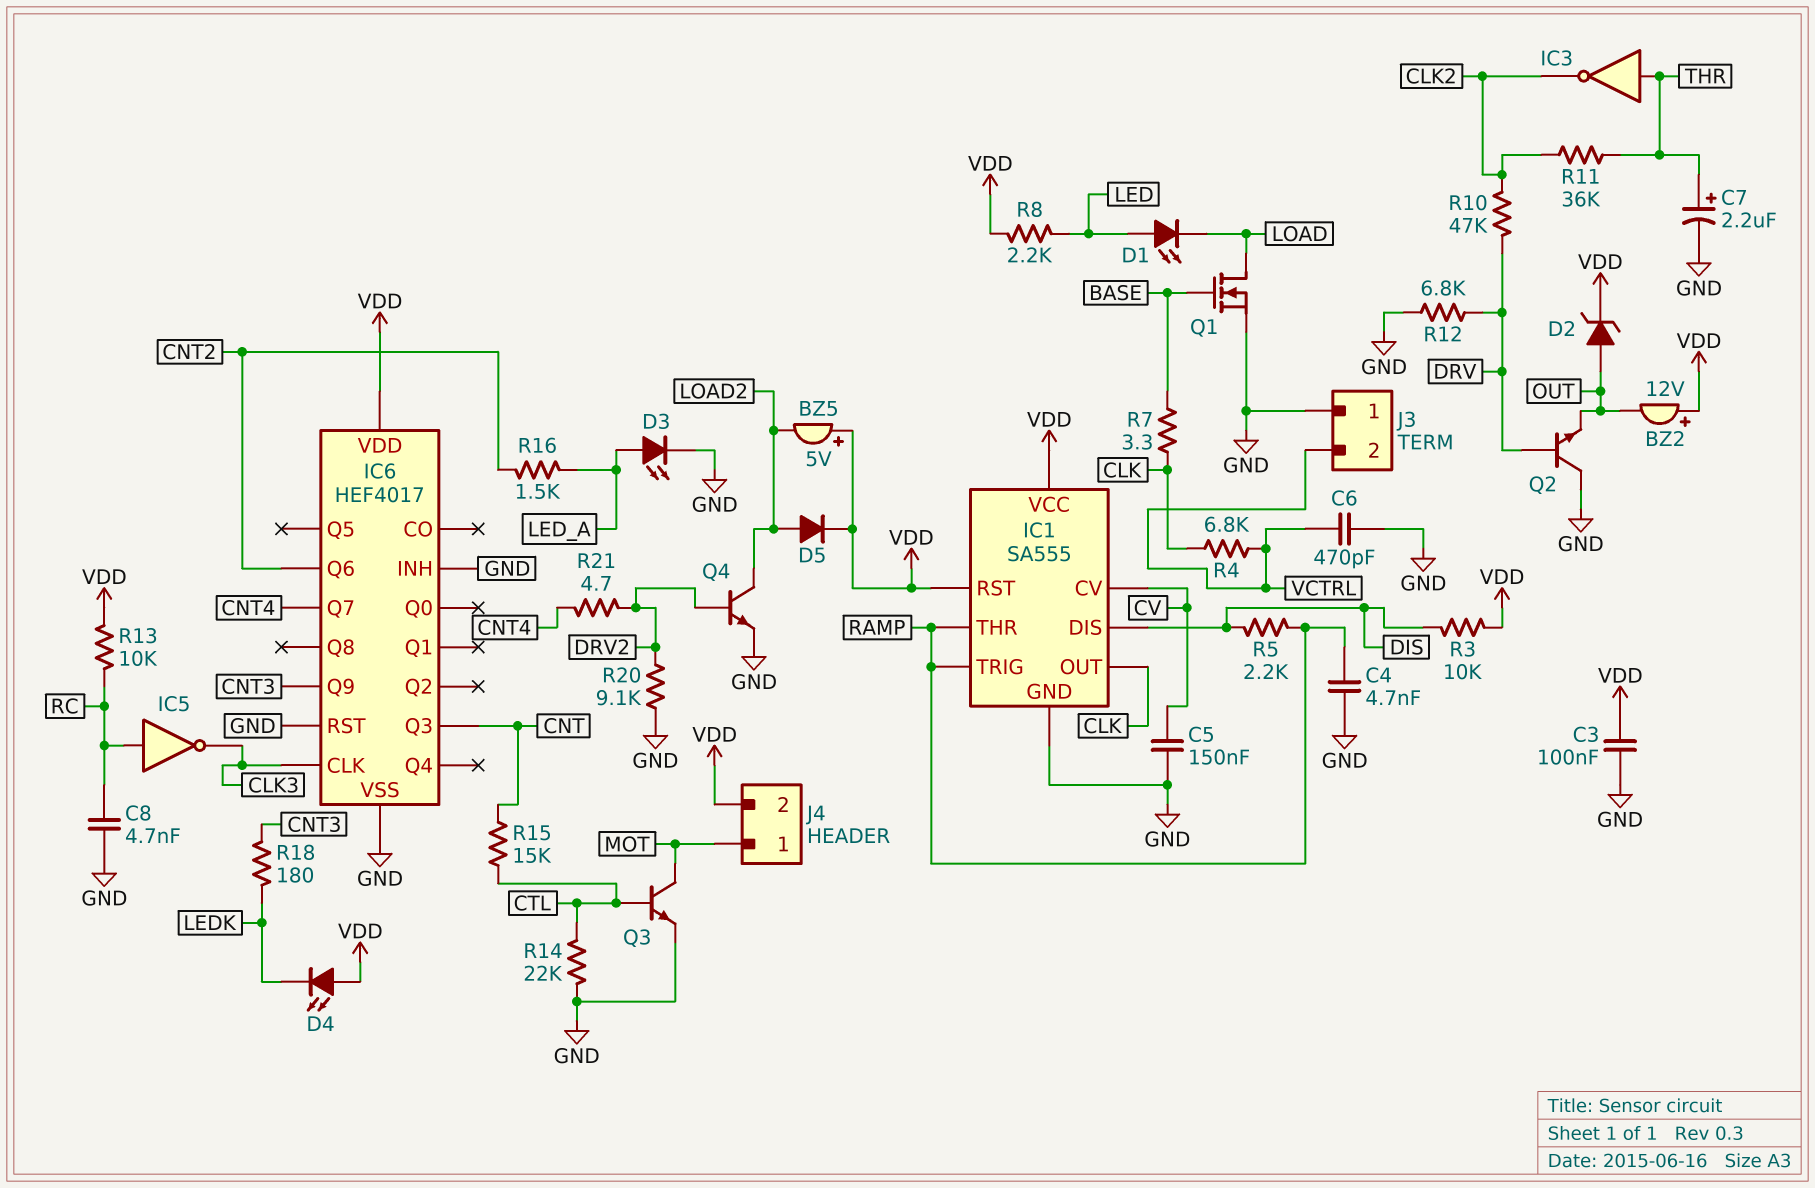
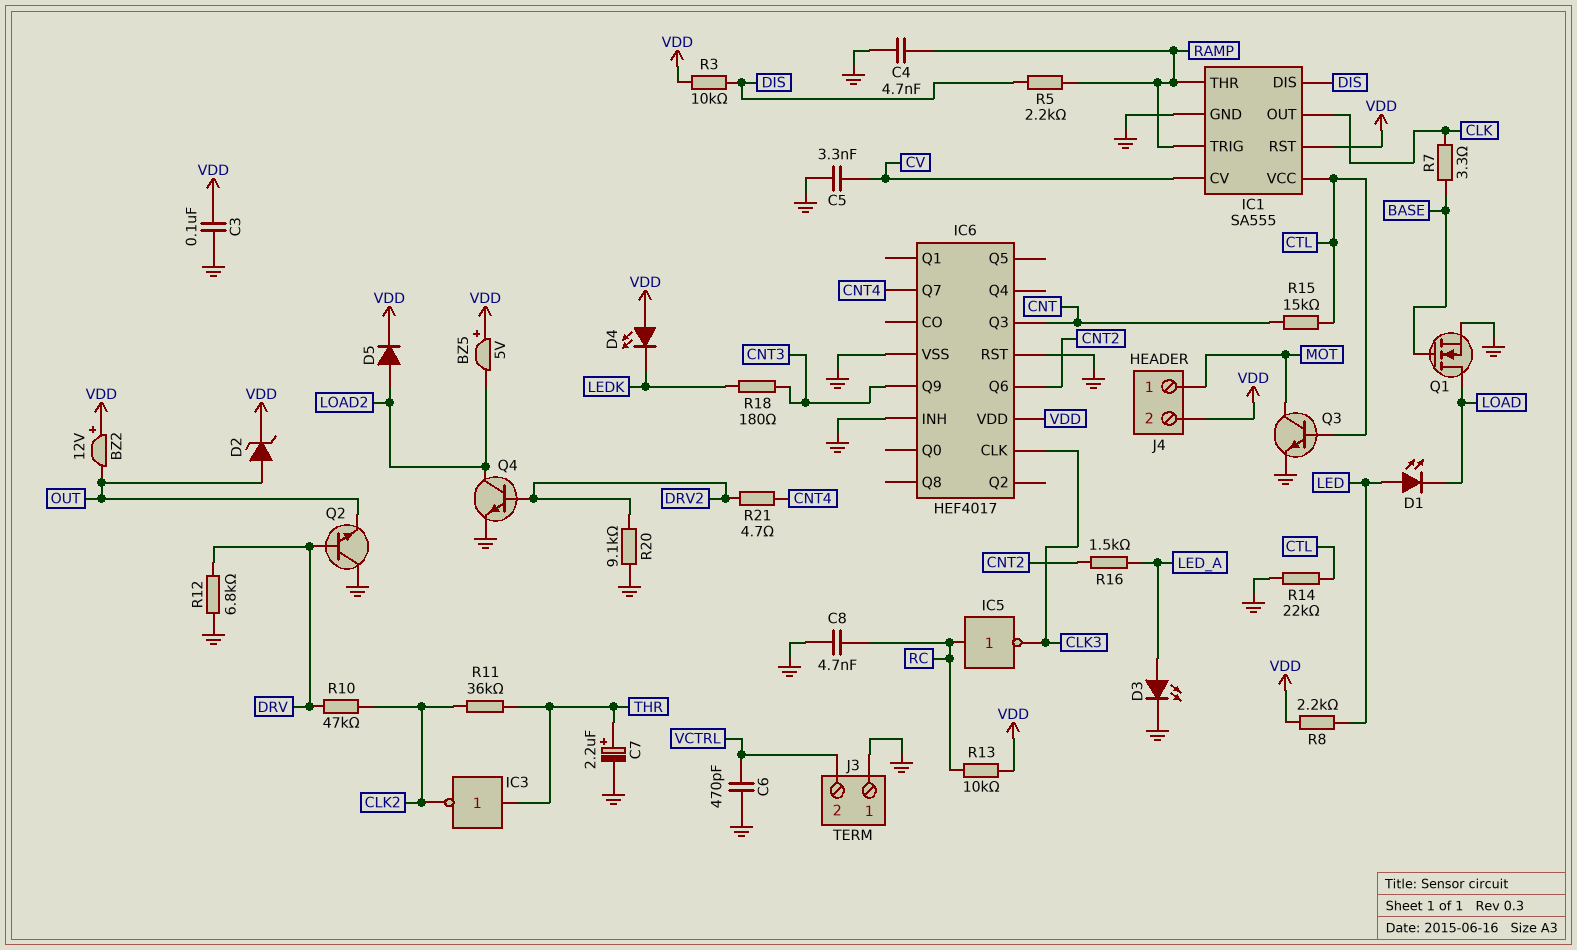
C5: 150nF (CV, GND) -> 3.3nF (CV, GND)
IC1 pin VCC: VDD -> CTL
R4: 6.8k (CLK, VCTRL) -> none

